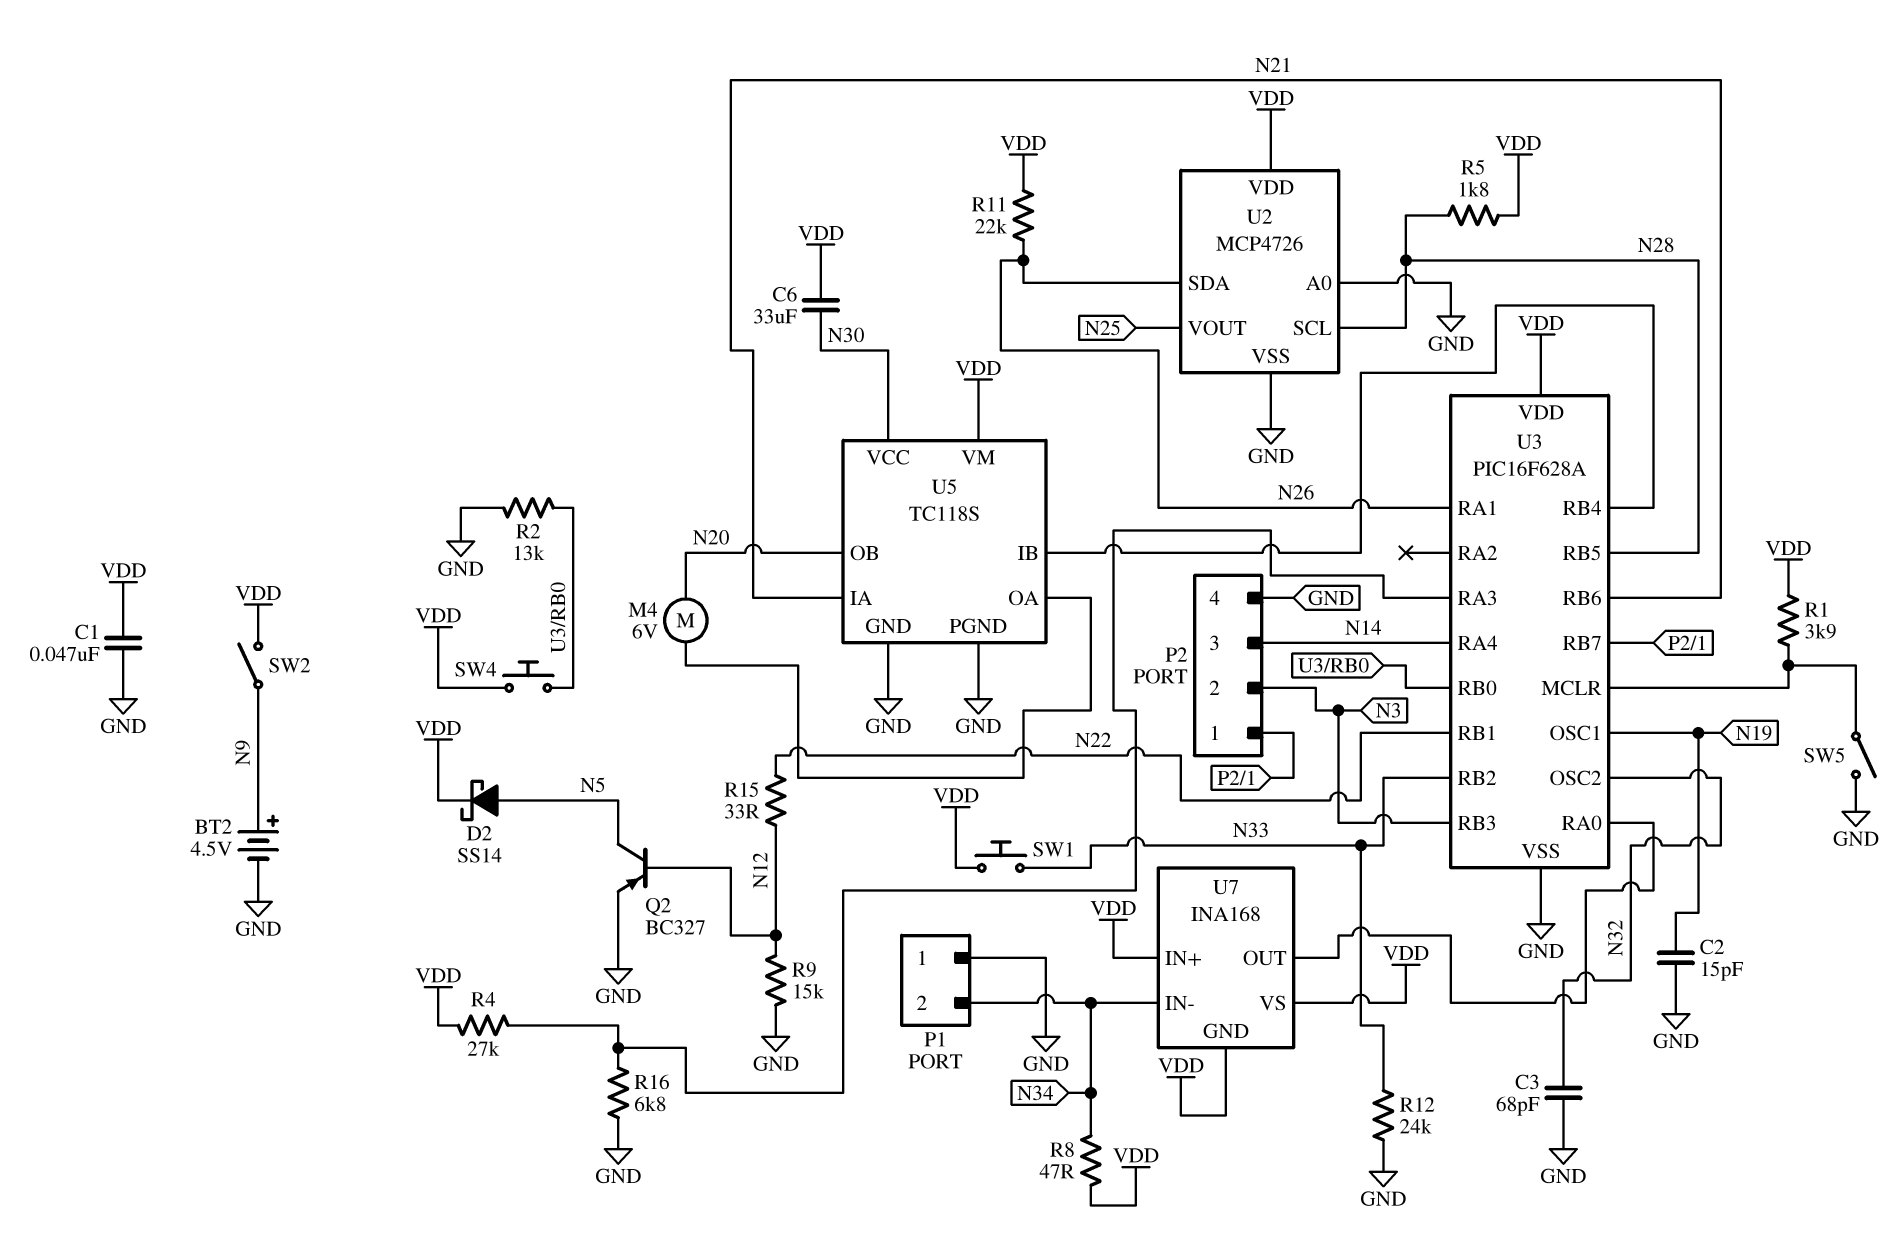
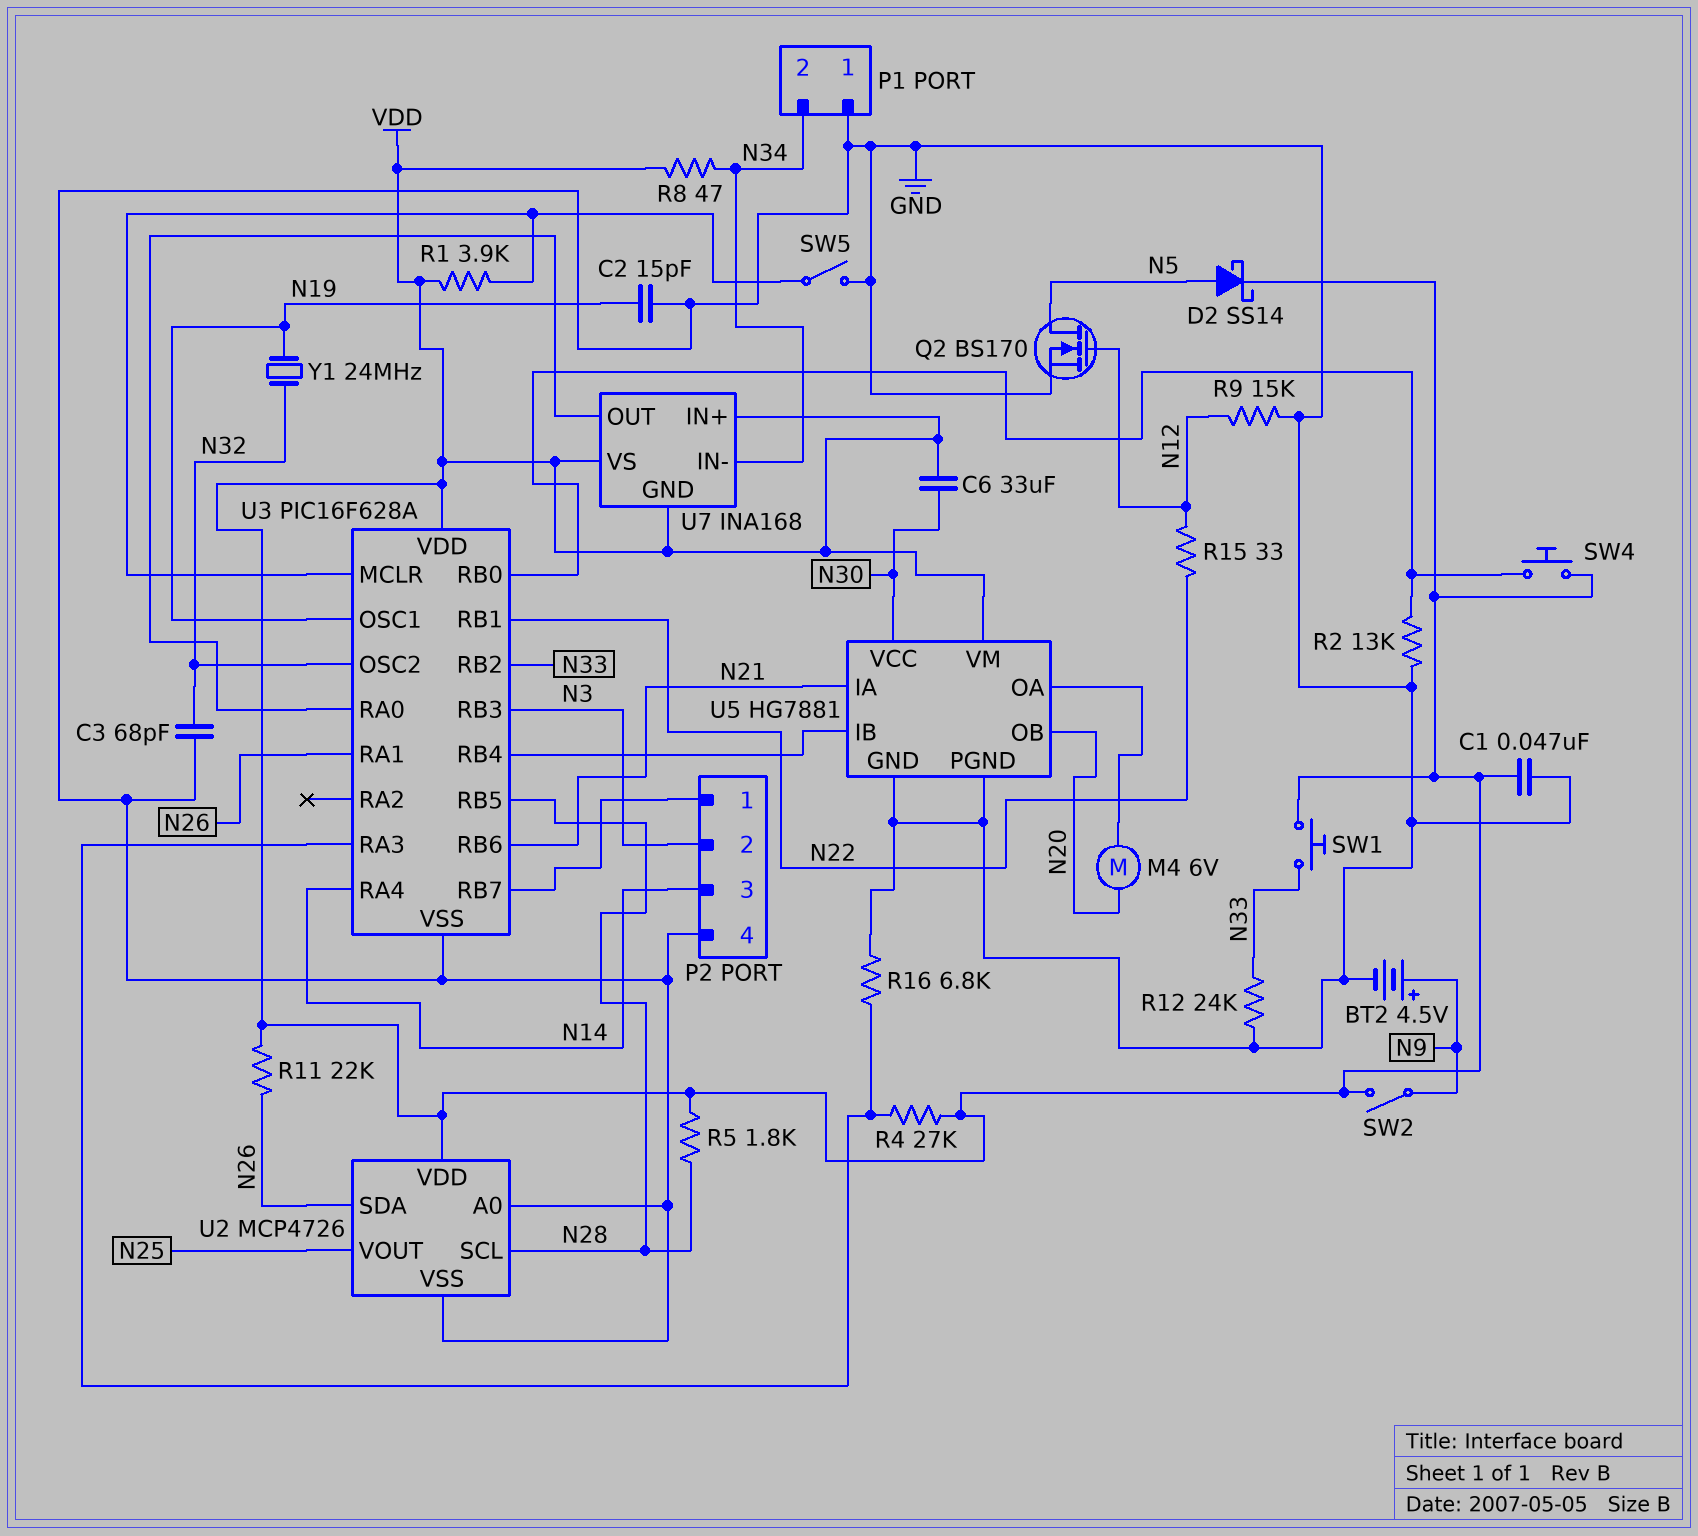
Q2: PNP BC327 (B N12, C N5, E GND) -> NMOS BS170 (G N12, D N5, S GND)
U5: TC118S -> HG7881
Y1: none -> 24MHz (N19, N32)

